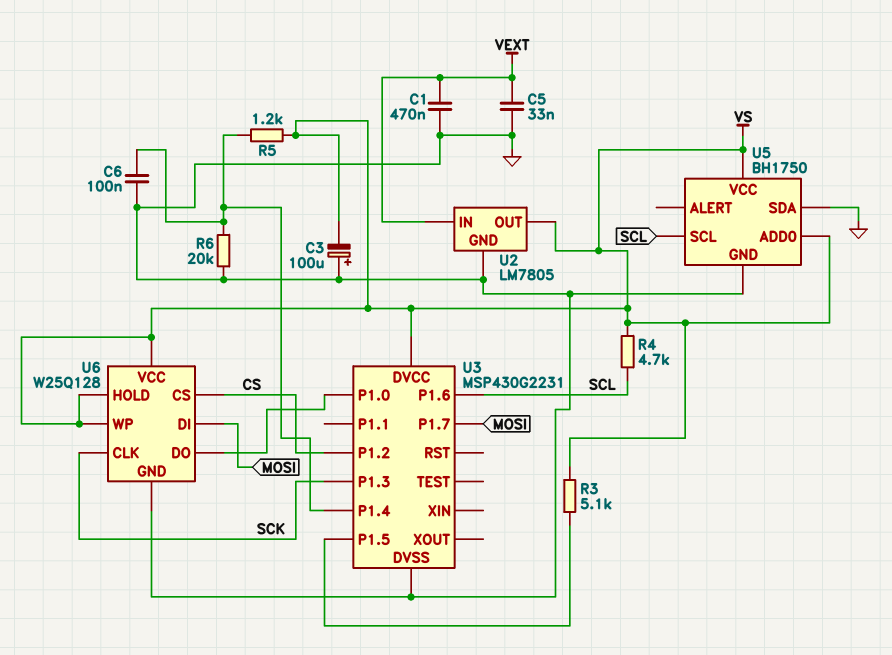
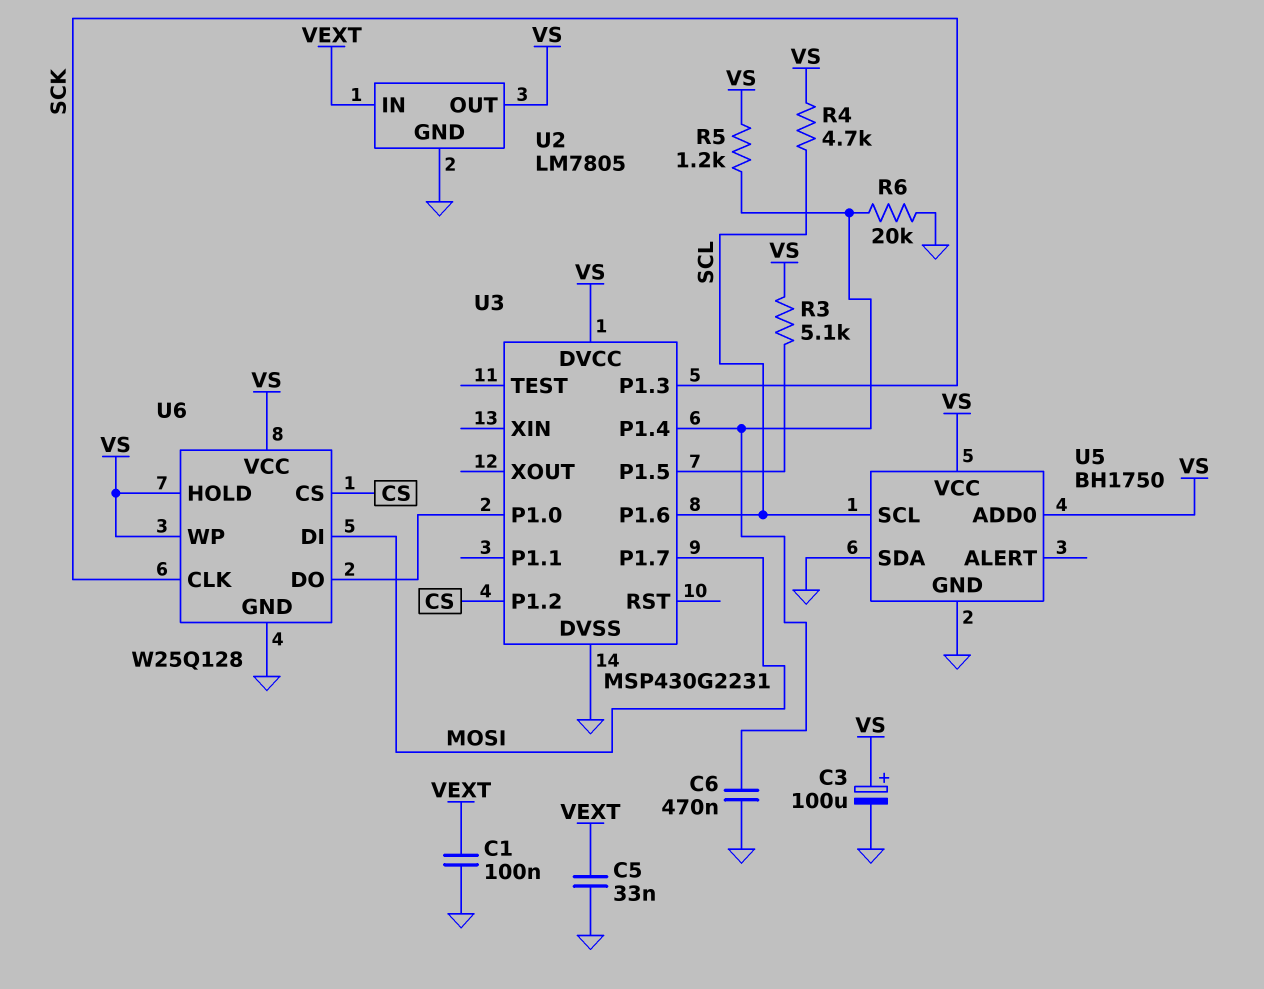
C1: 470nF (GND, VEXT) -> 100nF (GND, VEXT)
C3: 100uF (plus GND, minus VS) -> 100uF (plus VS, minus GND)
C6: 100nF (GND, U3/P1.4) -> 470nF (GND, U3/P1.4)

